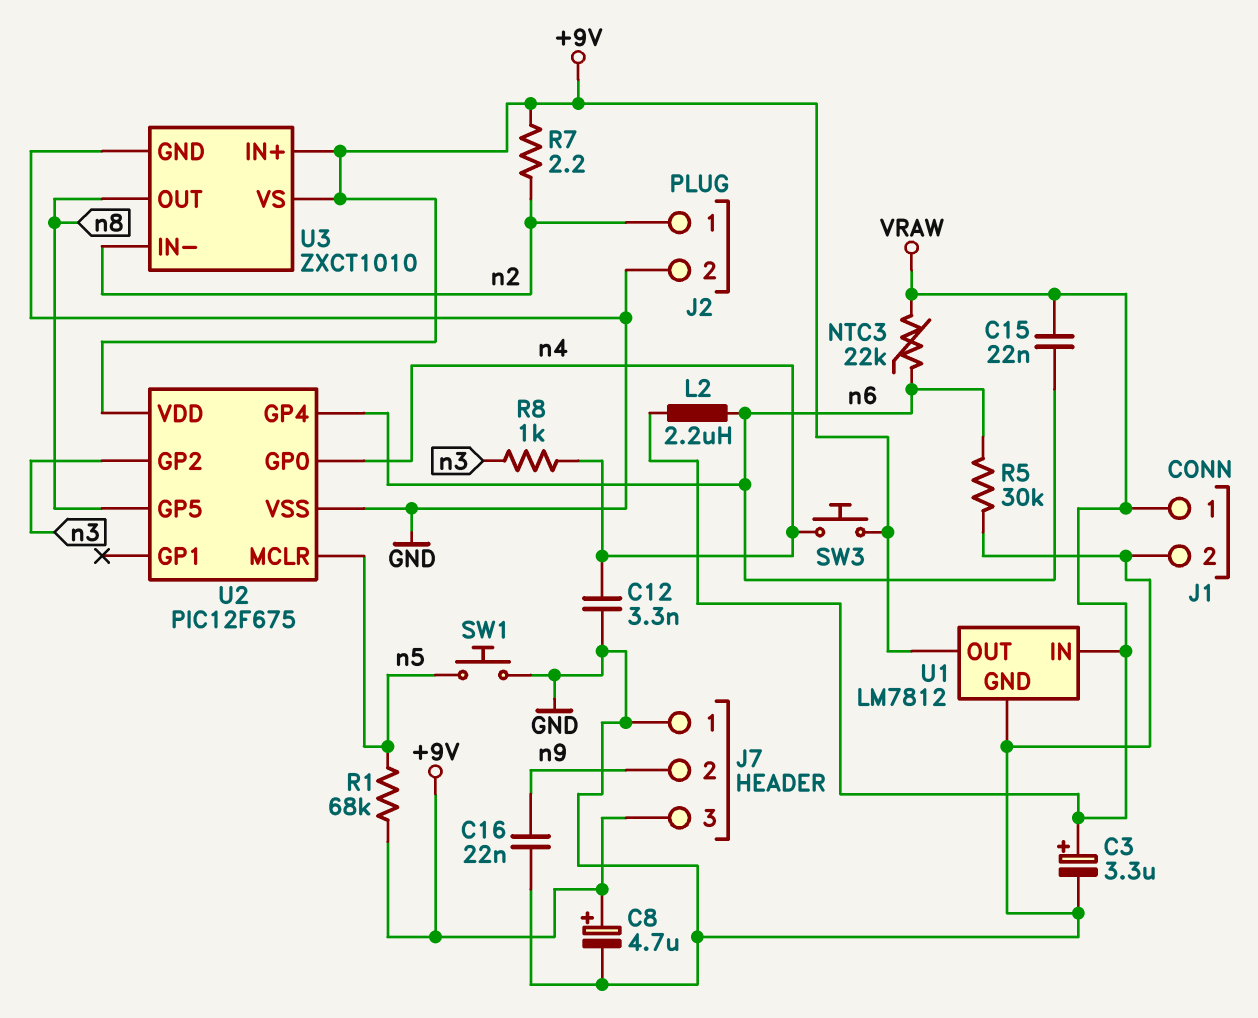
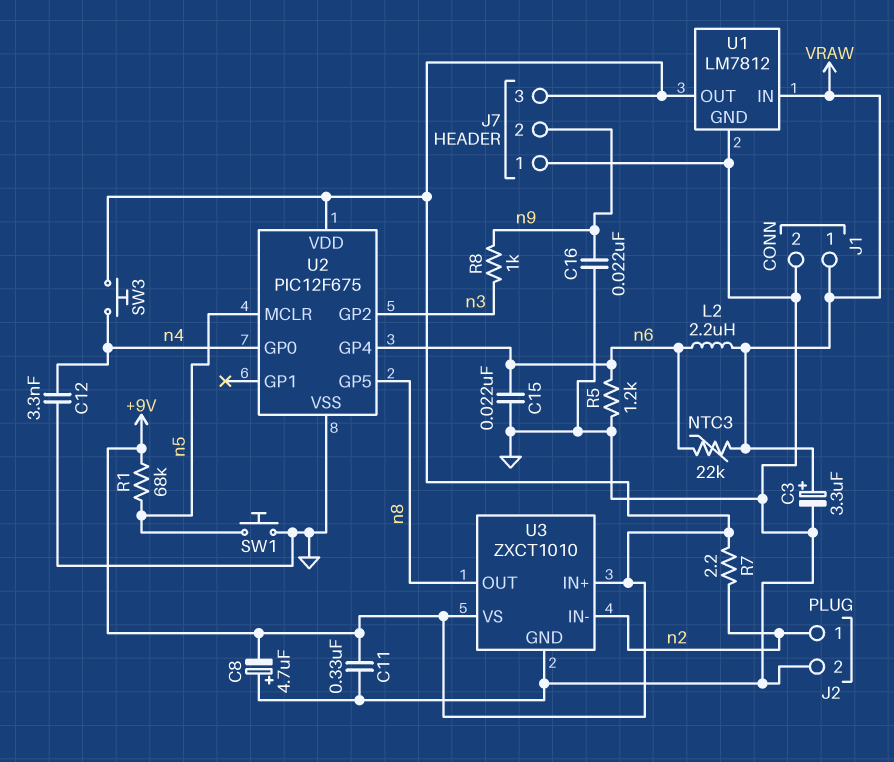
C8: 4.7uF (plus +9V, minus GND) -> 4.7uF (plus GND, minus +9V)
C11: none -> 330nF (+9V, GND)
C15: 22nF (VRAW, n6) -> 22nF (GND, n6)
R5: 30k (GND, n6) -> 1.2k (GND, n6)
R8: 1k (n3, n4) -> 1k (n3, n9)

